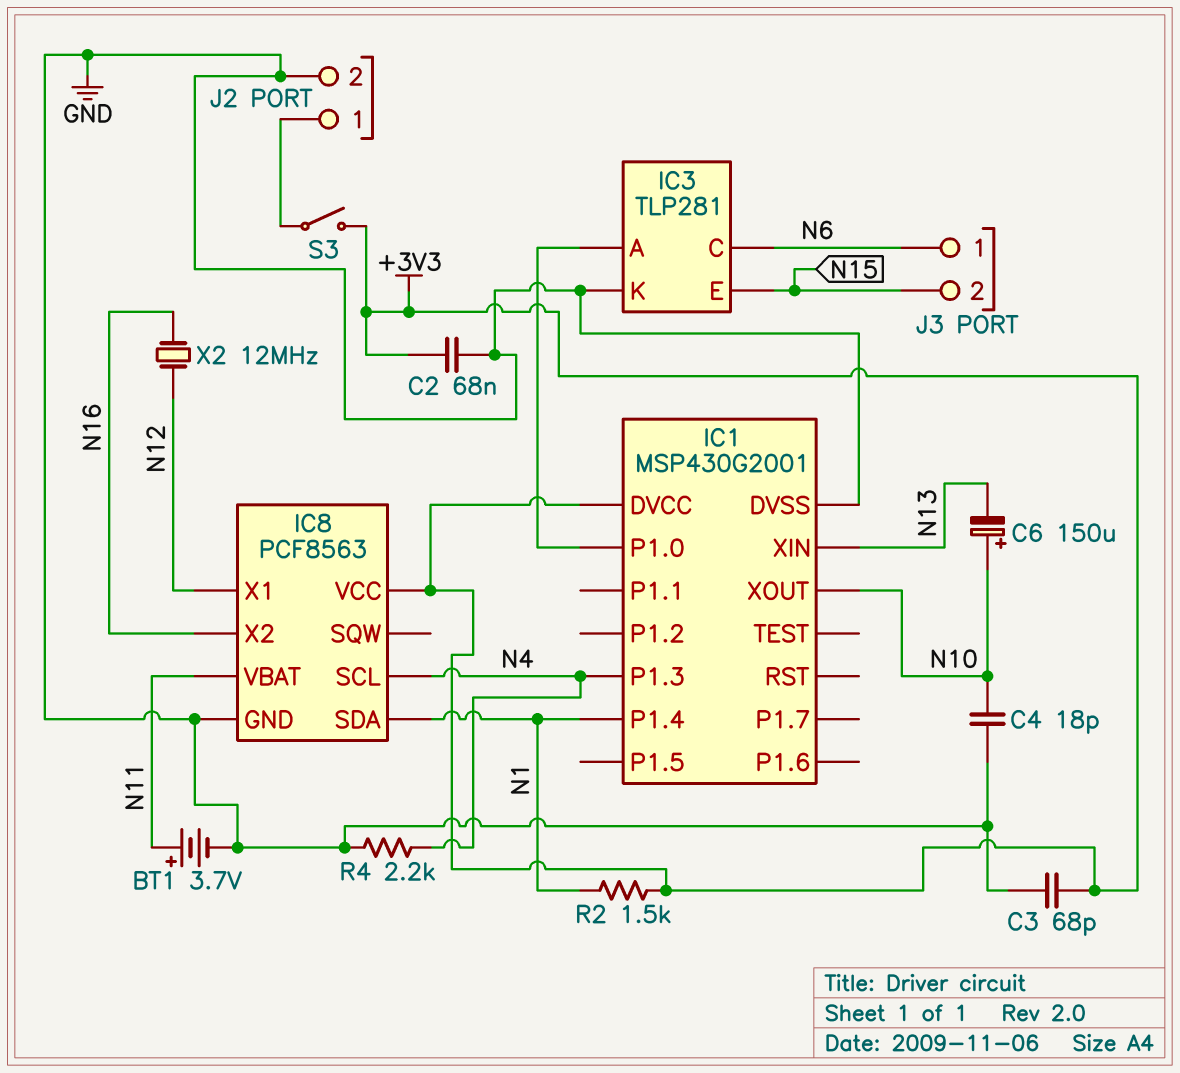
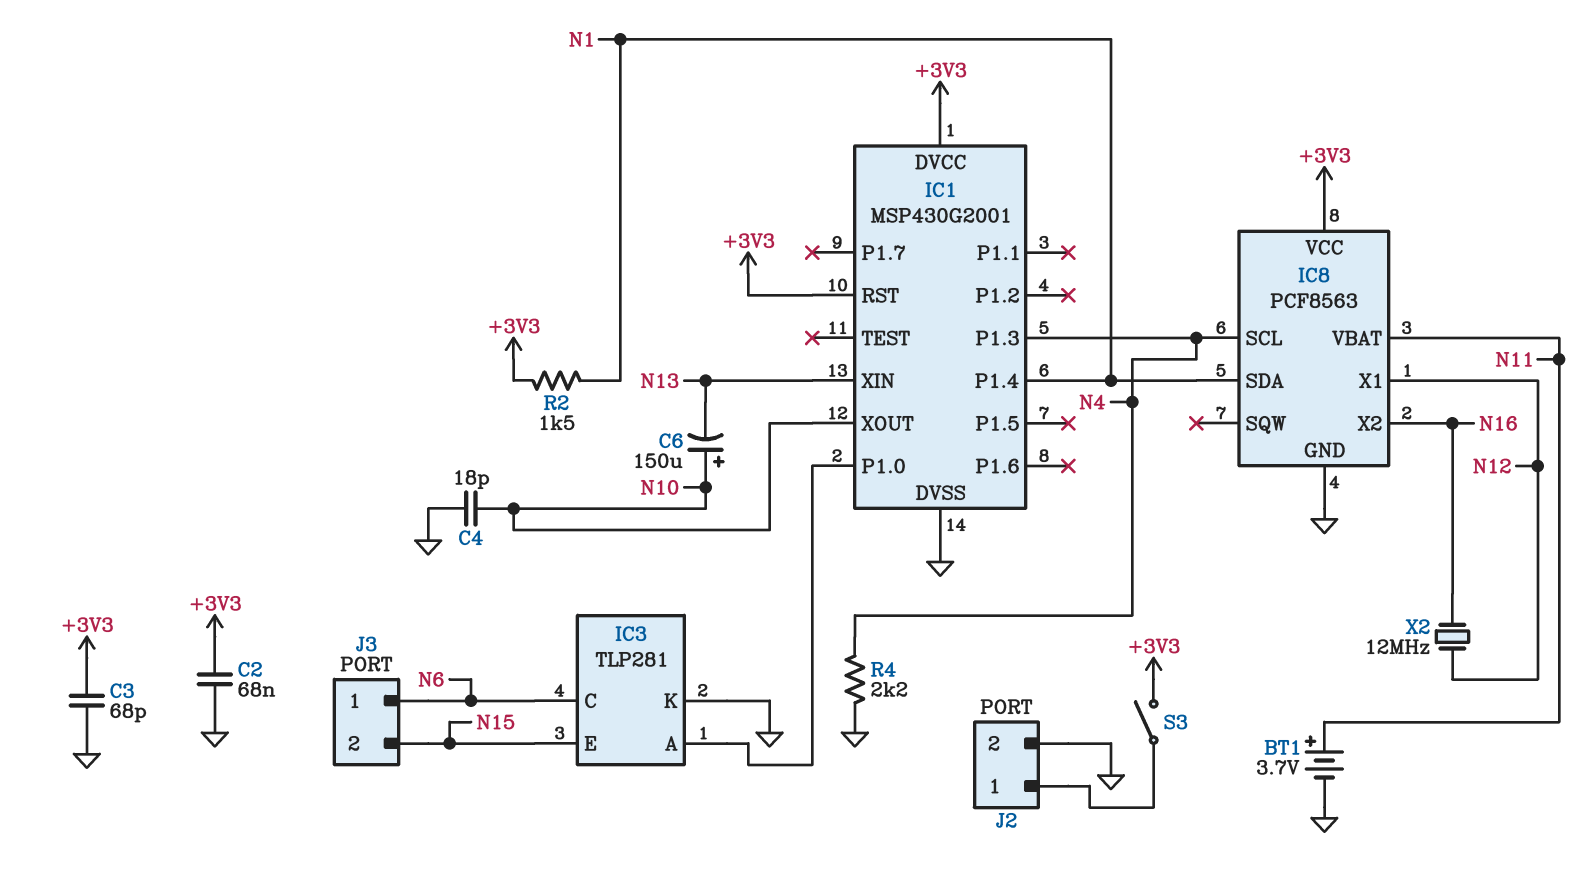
IC1 pin RST: none -> +3V3

